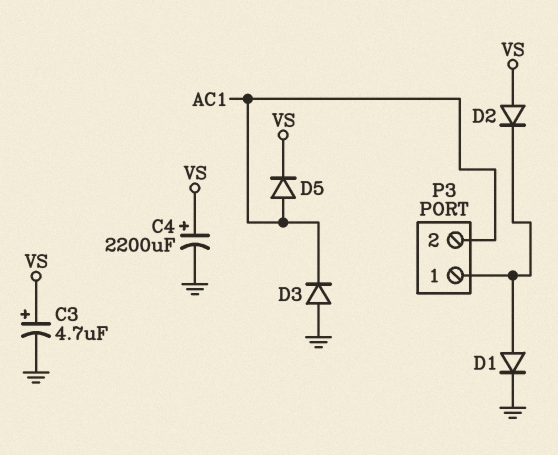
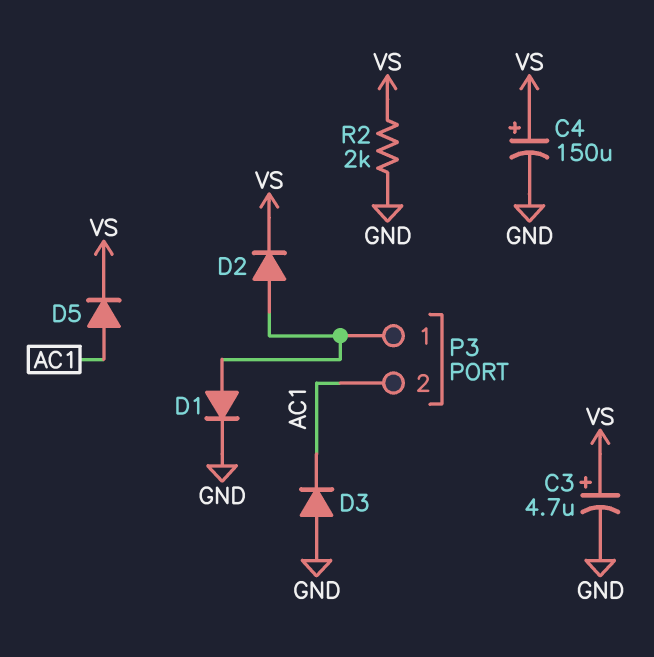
C4: 2200uF (plus VS, minus GND) -> 150uF (plus VS, minus GND)
D2: diode (A VS, K P3/1) -> diode (A P3/1, K VS)
R2: none -> 2k (GND, VS)

